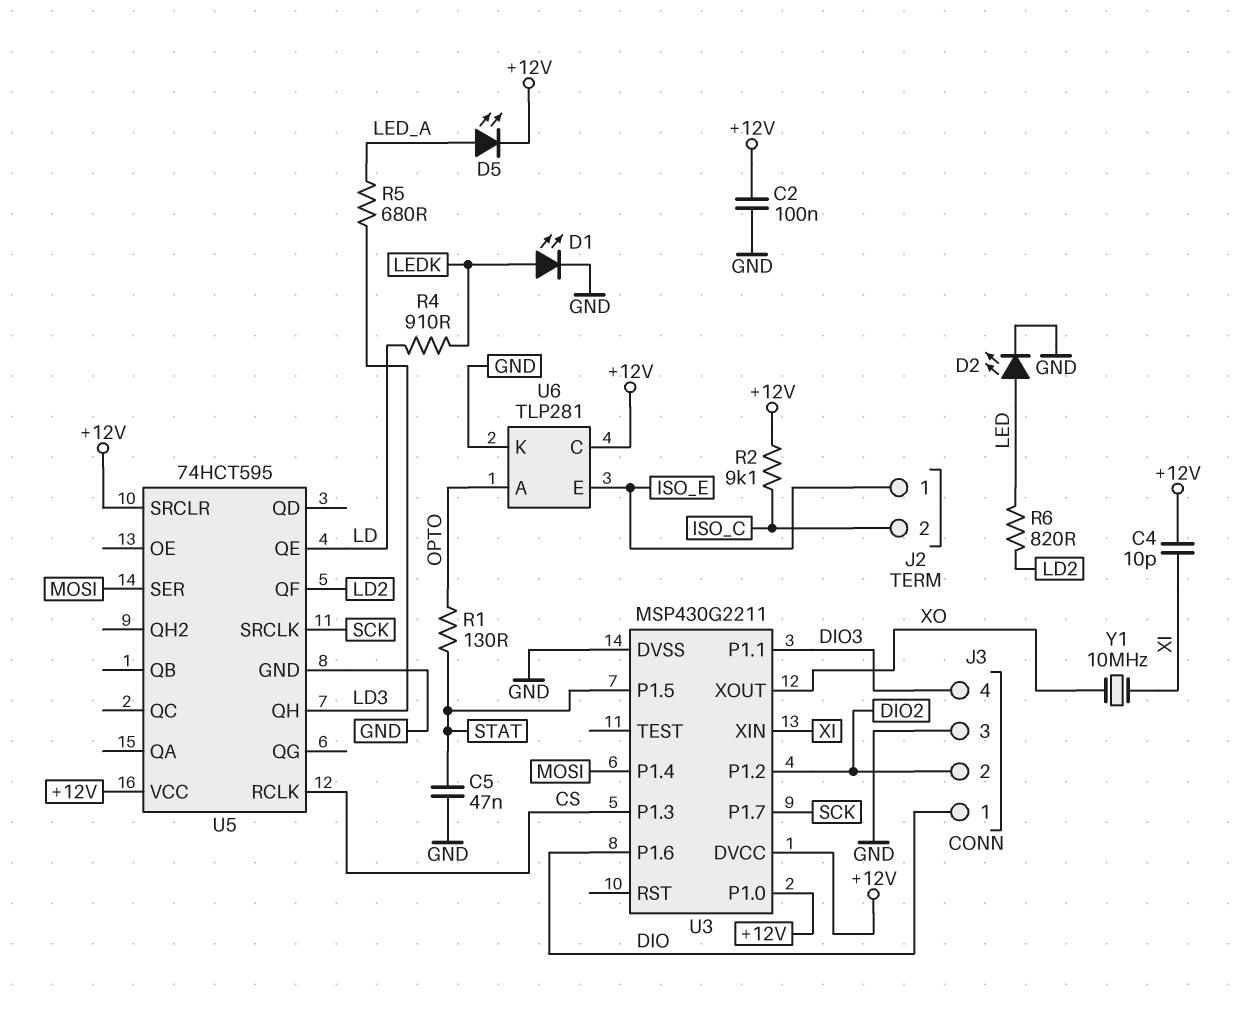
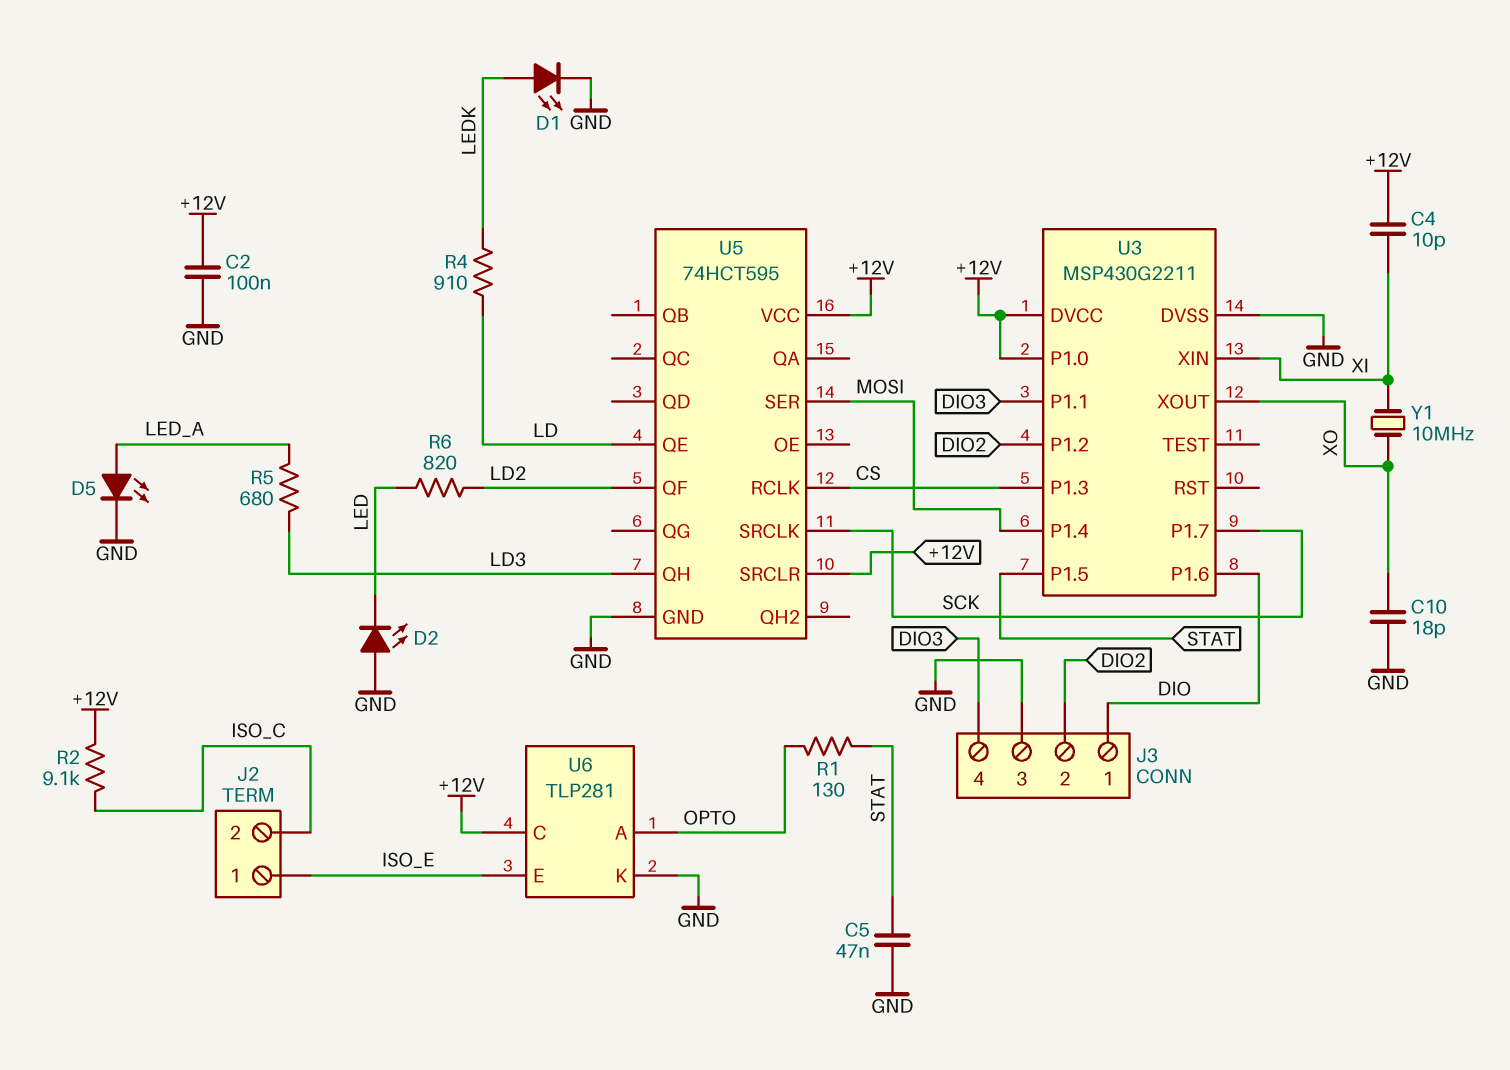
C10: none -> 18pF (GND, XO)
D2: LED (A LED, K GND) -> LED (A GND, K LED)
D5: LED (A LED_A, K +12V) -> LED (A LED_A, K GND)

